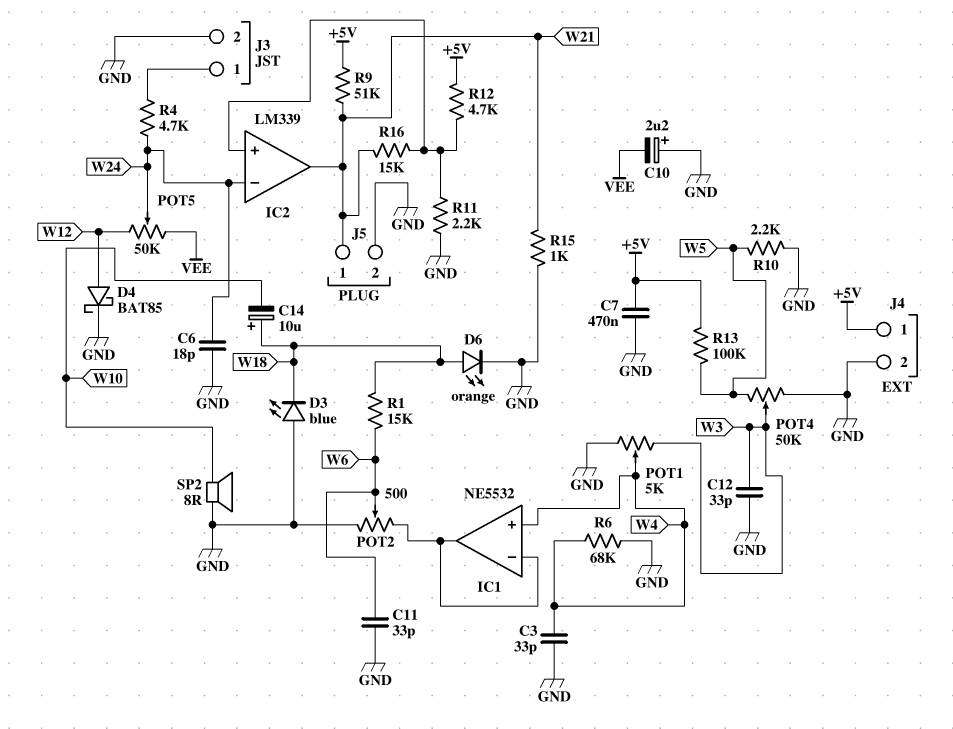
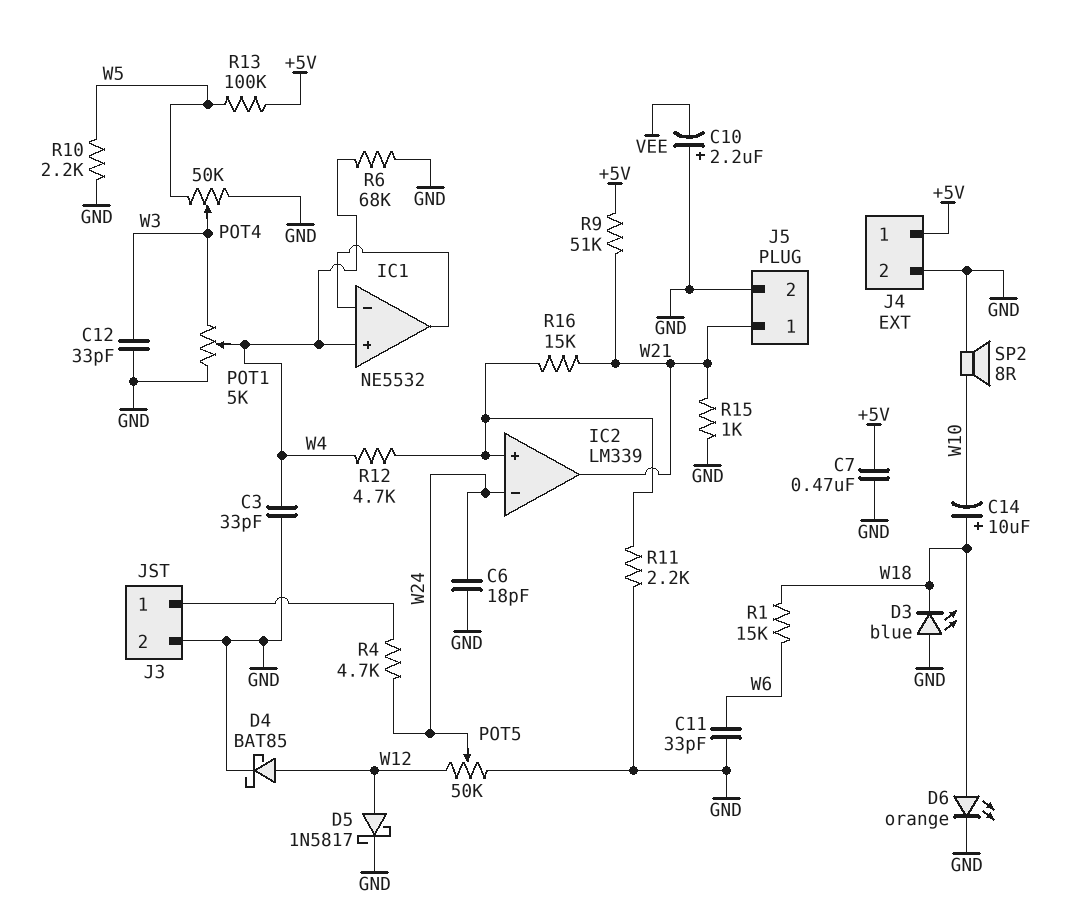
D5: none -> schottky 1N5817 (A W12, K GND)
POT2: 500 (GND, IC1/in-, wiper W6) -> none
POT5: 50k (VEE, W12, wiper W24) -> 50k (GND, W12, wiper W24)
R12: 4.7k (+5V, IC2/in+) -> 4.7k (IC2/in+, W4)

